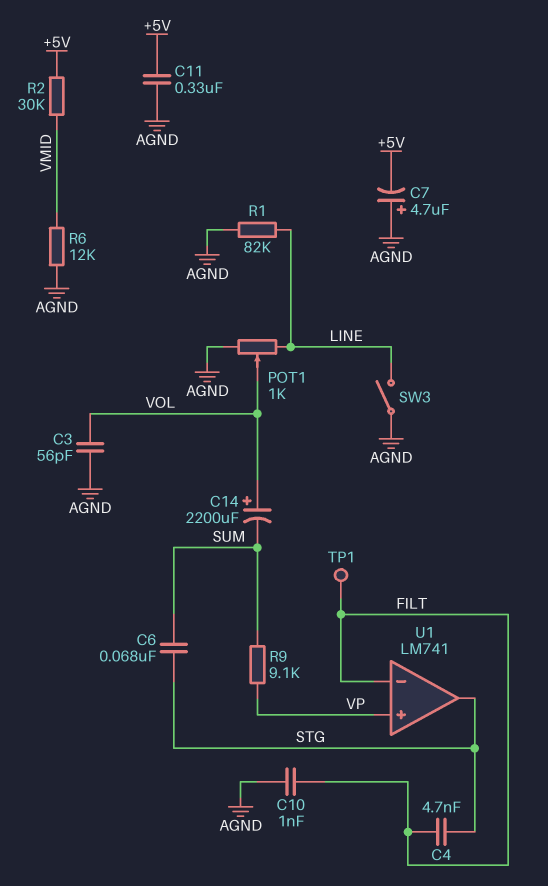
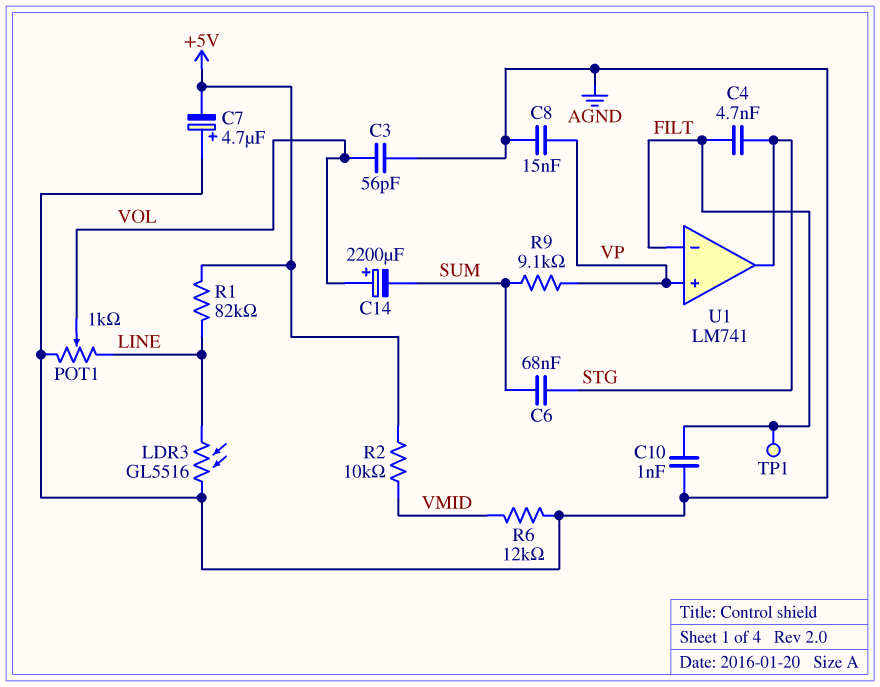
C8: none -> 15nF (AGND, VP)
C11: 330nF (+5V, AGND) -> none
LDR3: none -> GL5516 (AGND, LINE)
R1: 82k (AGND, LINE) -> 82k (+5V, LINE)
R2: 30k (+5V, VMID) -> 10k (+5V, VMID)
SW3: switch (AGND, LINE) -> none

